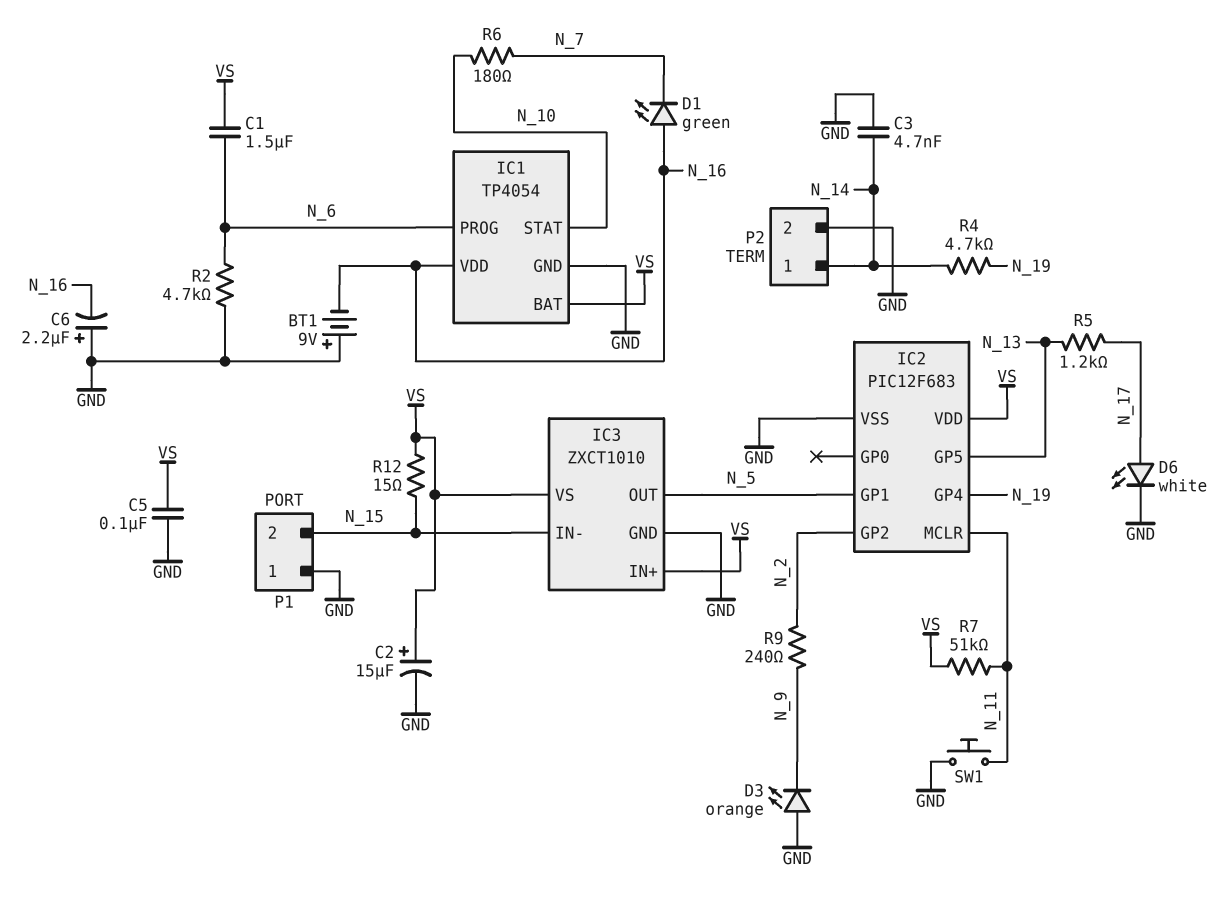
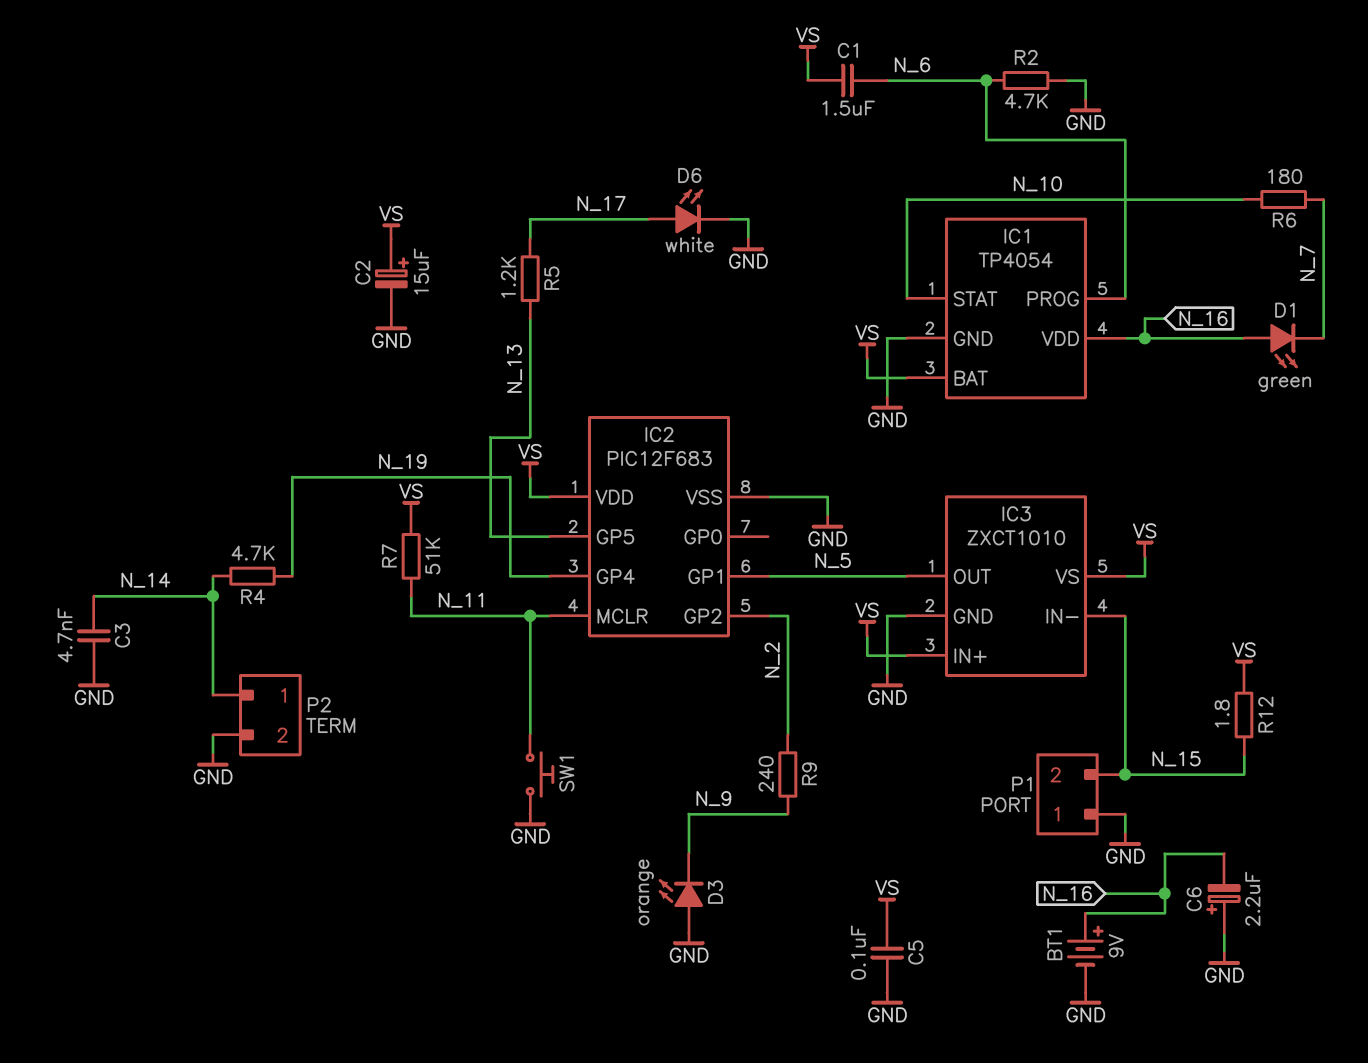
BT1: 9V (plus GND, minus N_16) -> 9V (plus N_16, minus GND)
R12: 15 (N_15, VS) -> 1.8 (N_15, VS)

